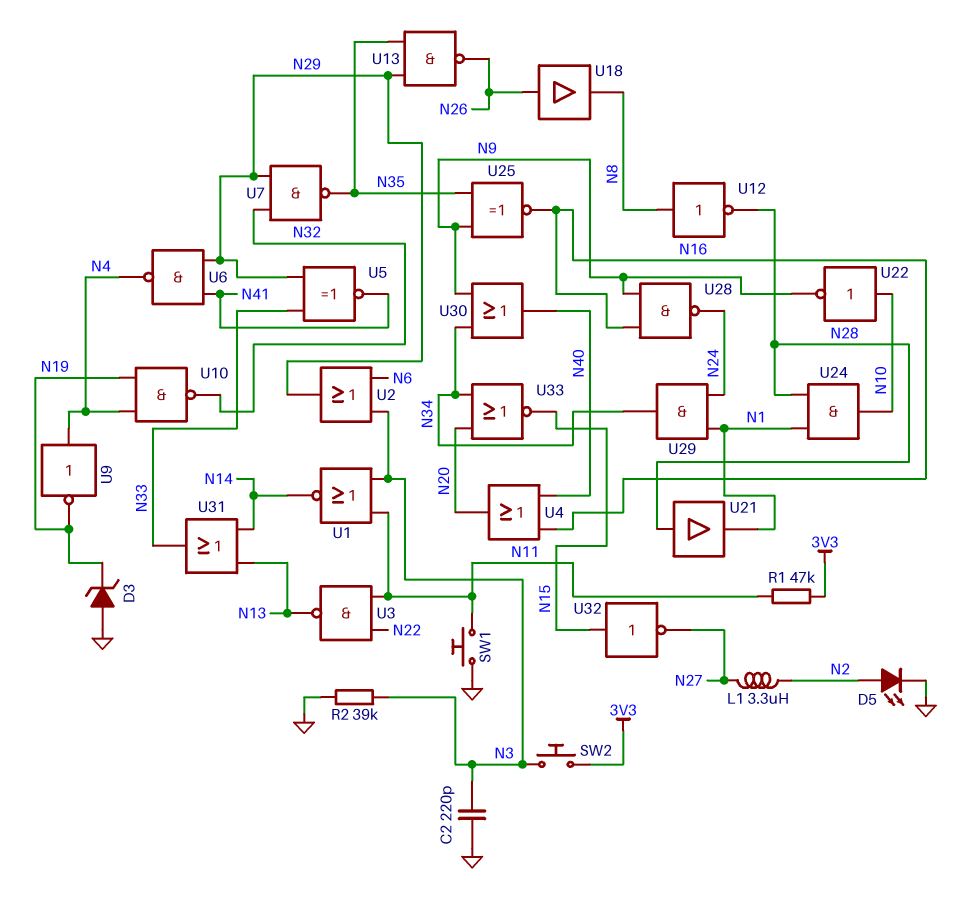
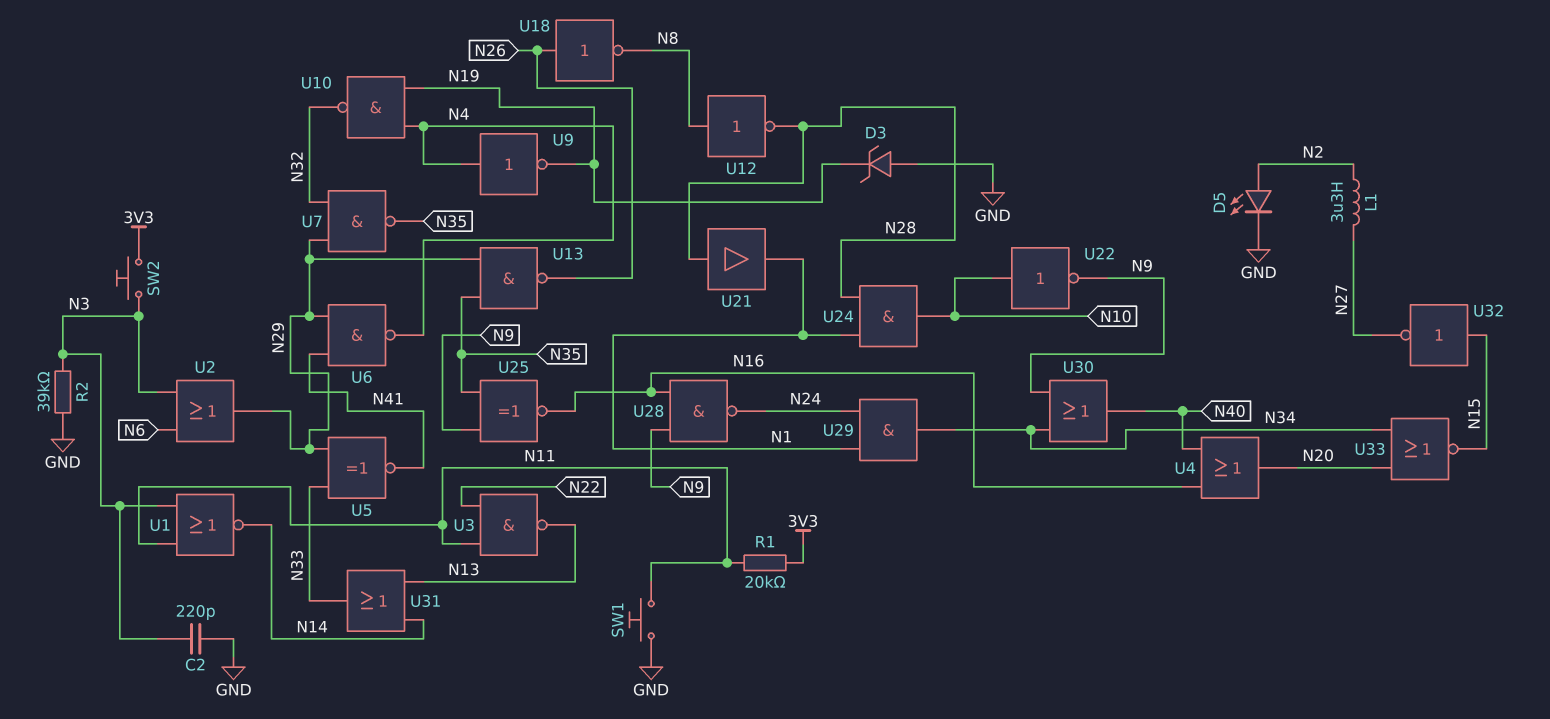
R1: 47k (3V3, N11) -> 20k (3V3, N11)
U18: buffer (in N26, out N8) -> NOT (in N26, out N8)

